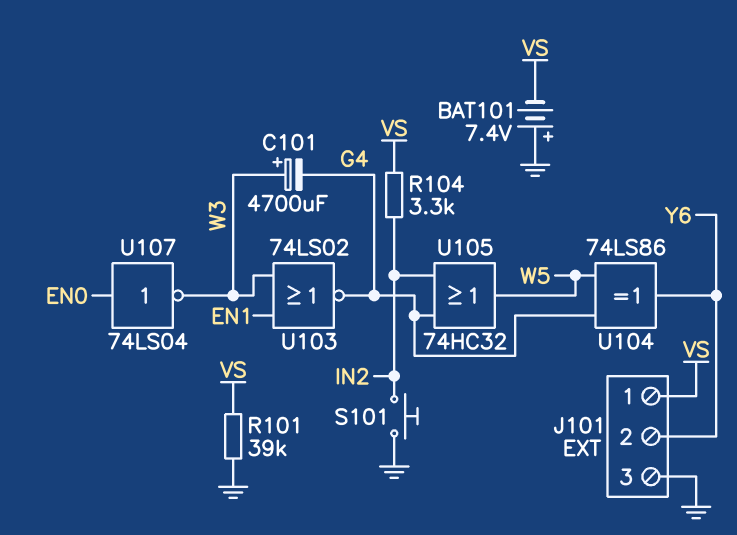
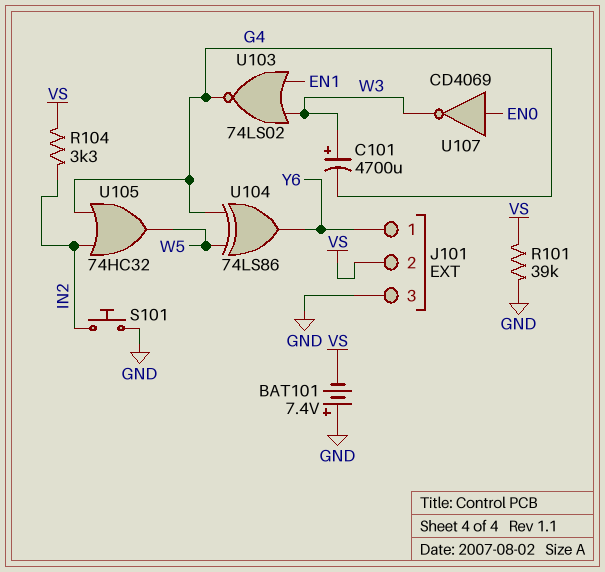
J101 pin 1: VS -> Y6
J101 pin 2: Y6 -> VS
U107: NOT 74LS04 (in EN0, out W3) -> NOT CD4069 (in EN0, out W3)

